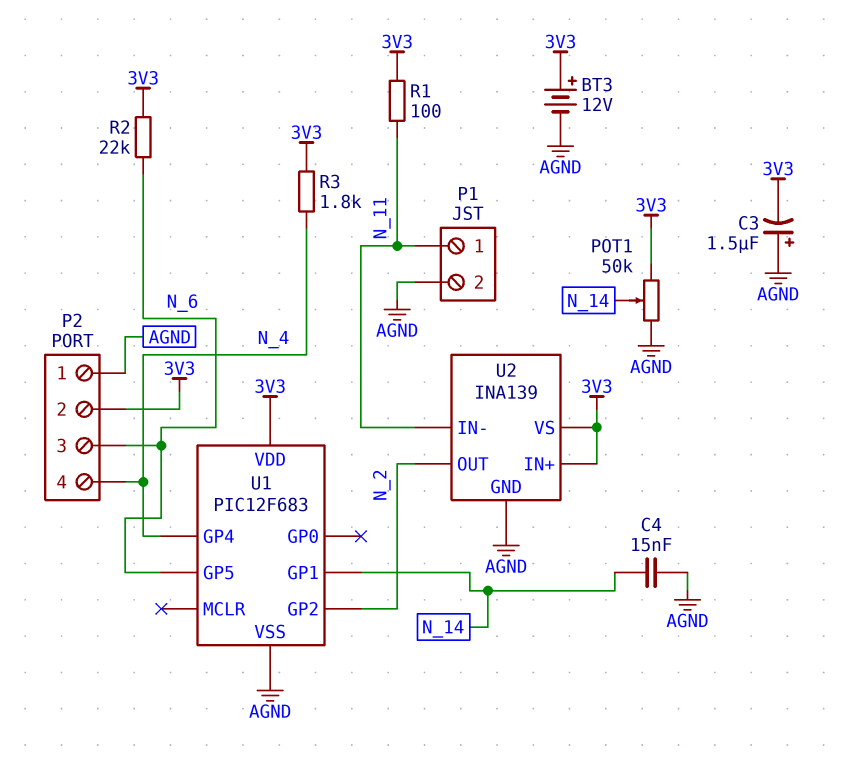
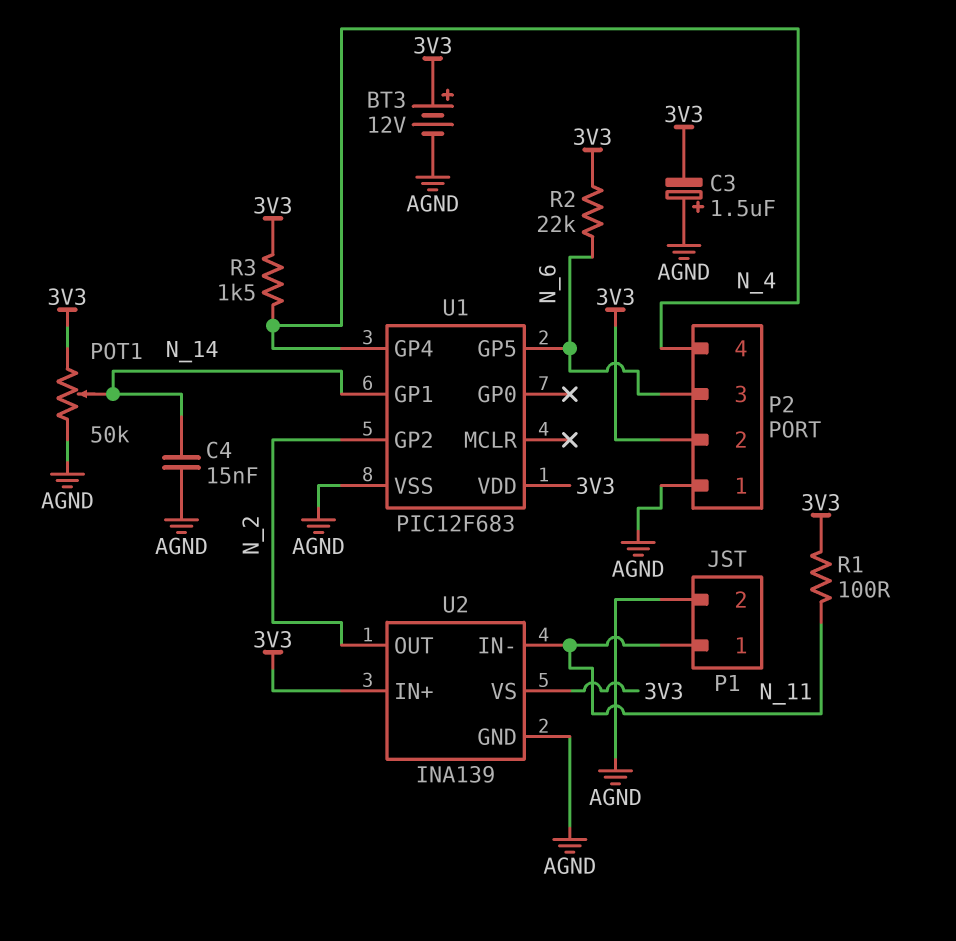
R3: 1.8k (3V3, N_4) -> 1.5k (3V3, N_4)

